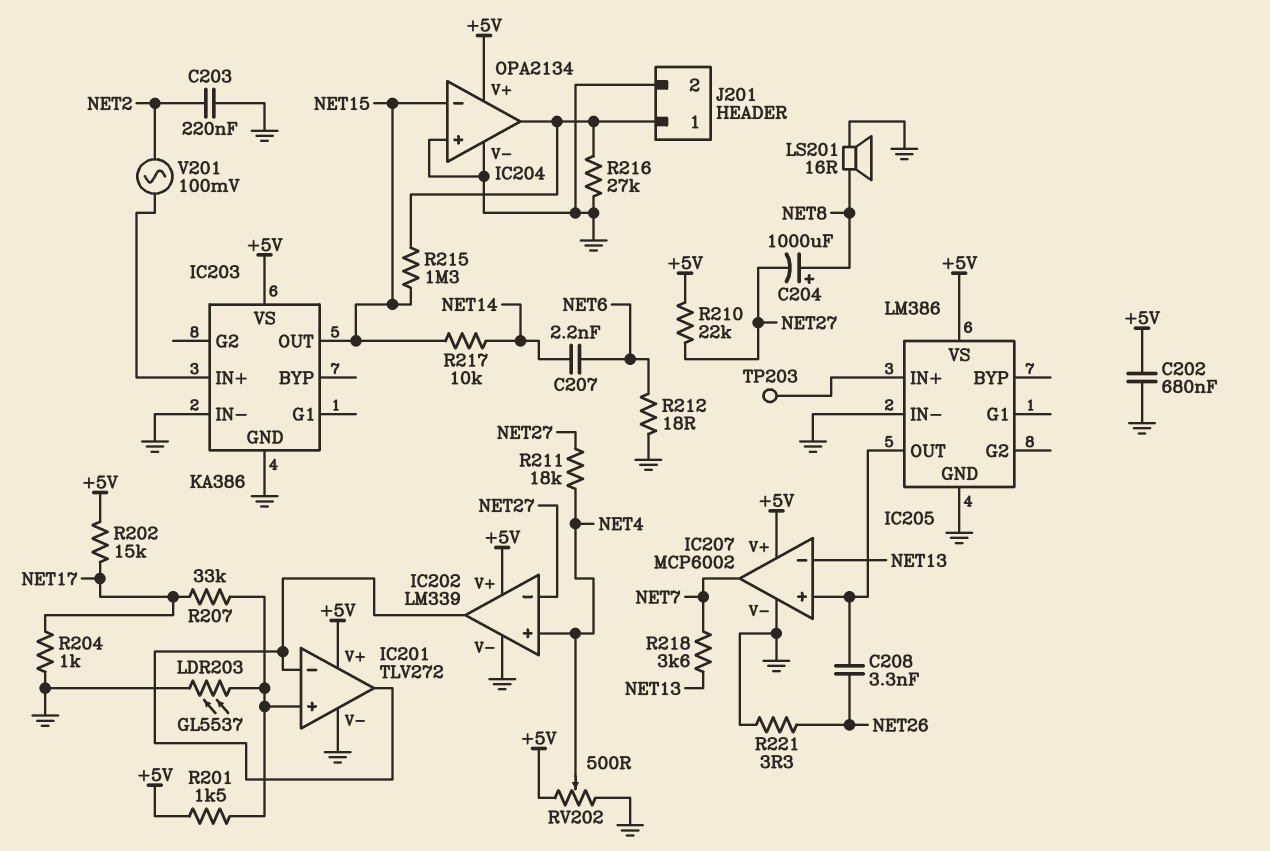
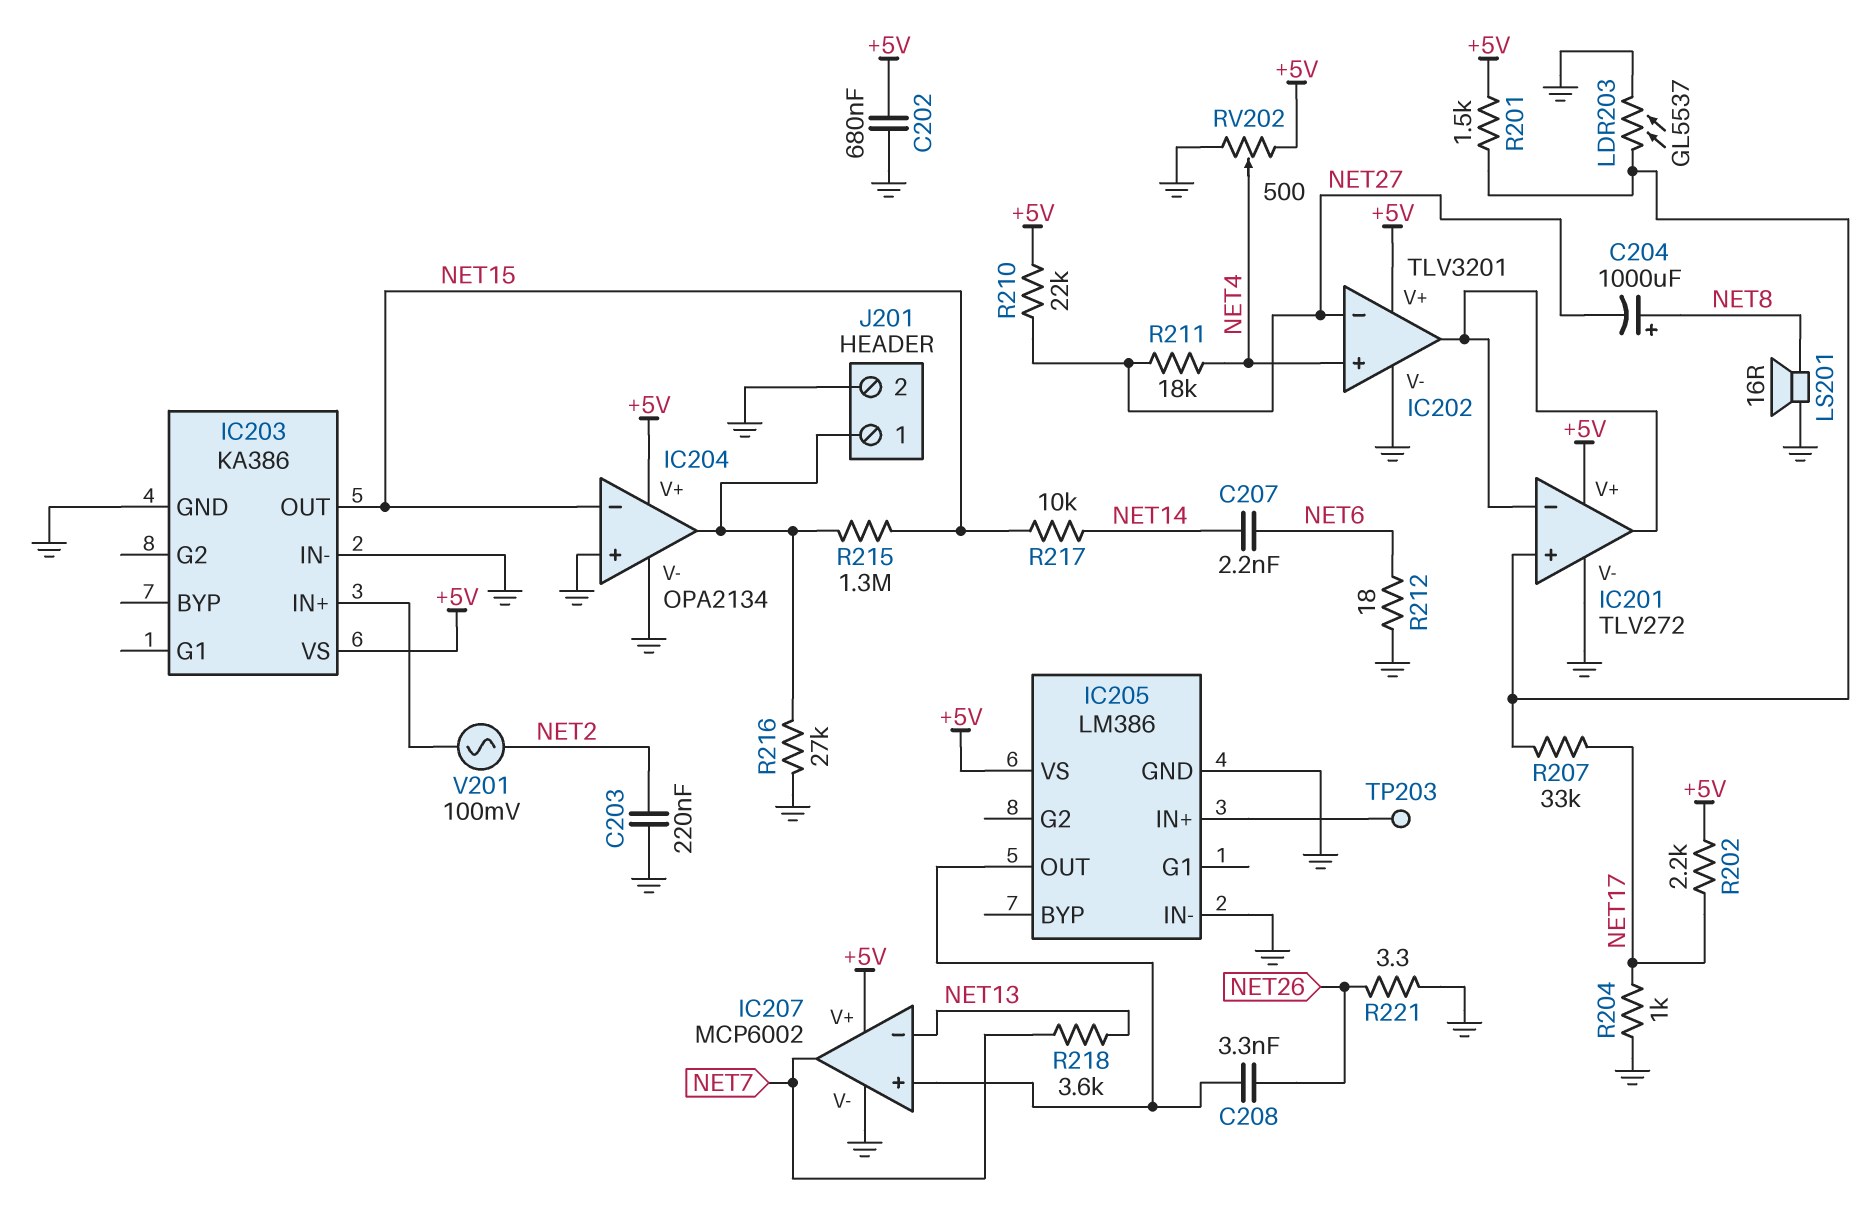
IC202: LM339 -> TLV3201
R202: 15k (+5V, NET17) -> 2.2k (+5V, NET17)

